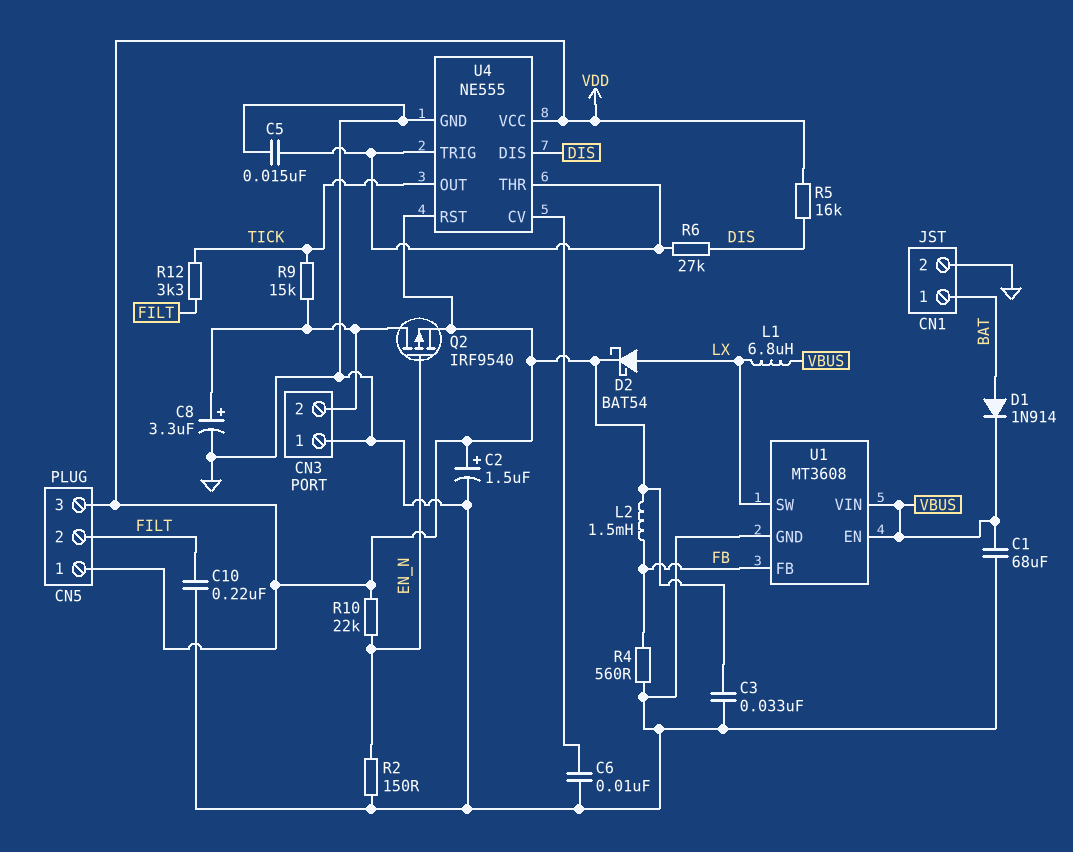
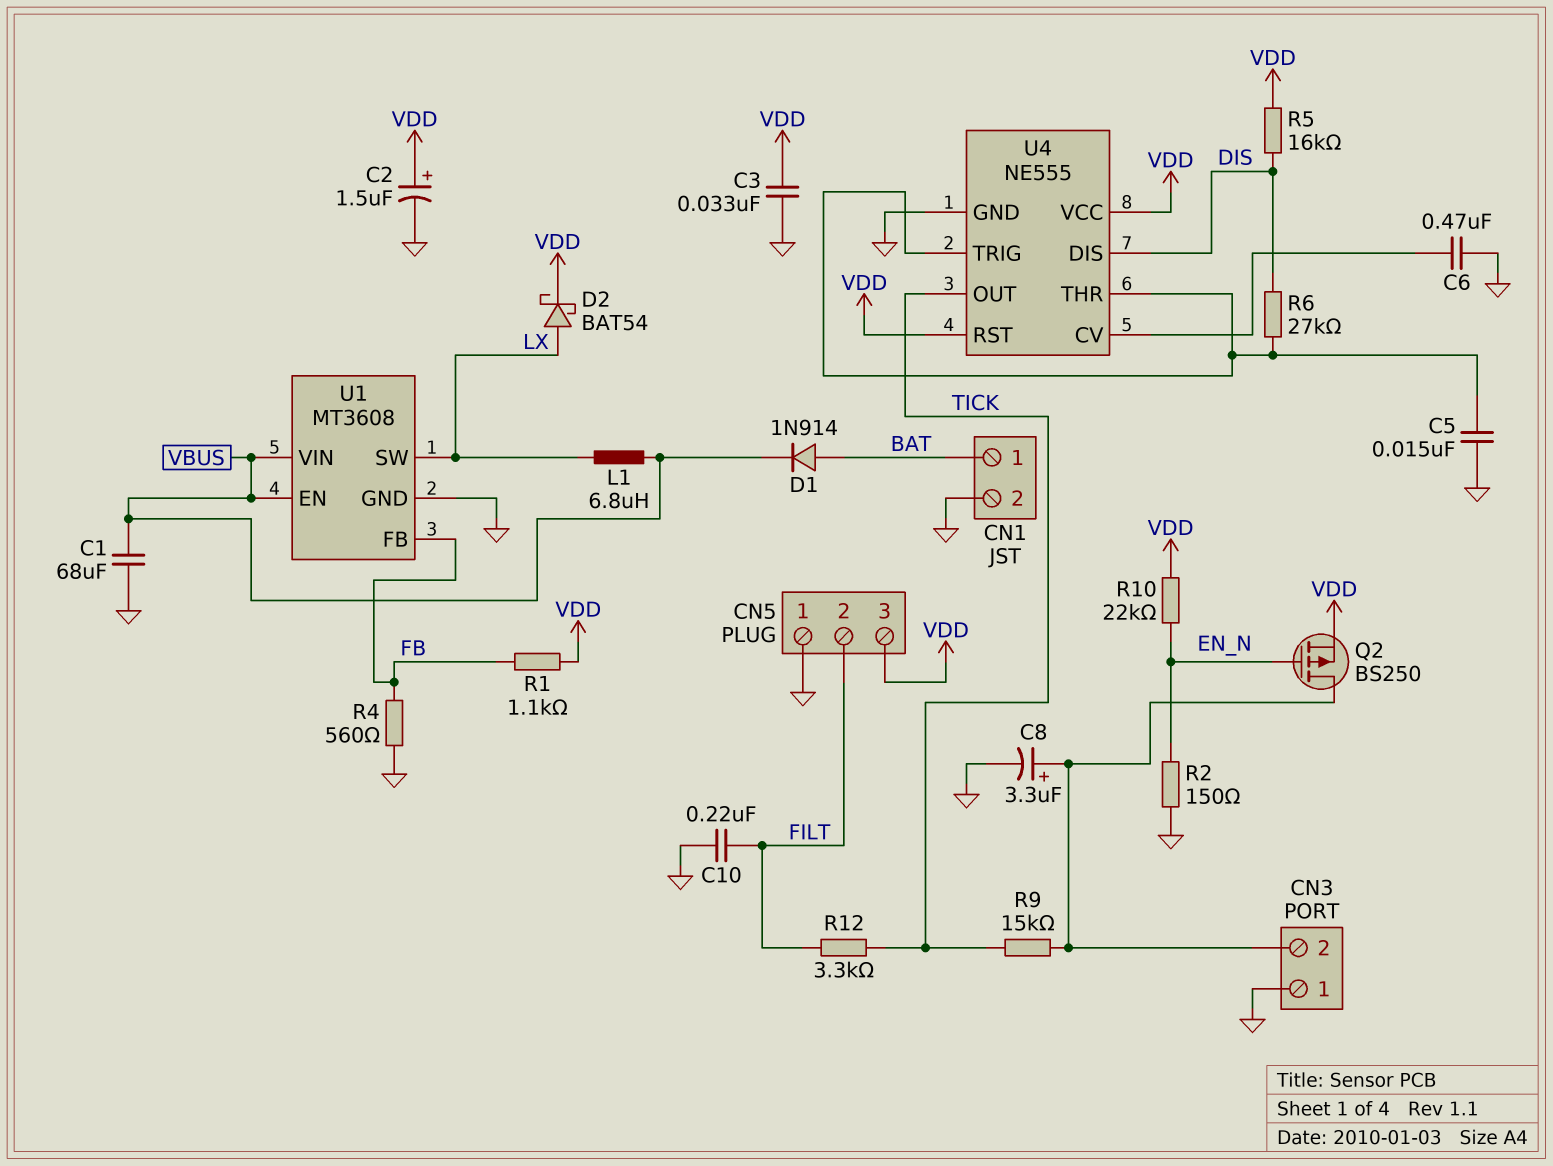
C6: 10nF (GND, U4/CV) -> 470nF (GND, U4/CV)
CN5 pin 1: VDD -> GND
L2: 1.5mH (FB, VDD) -> none
Q2: PMOS IRF9540 (G EN_N, D CN3/2, S VDD) -> PMOS BS250 (G EN_N, D CN3/2, S VDD)
R1: none -> 1.1k (FB, VDD)

